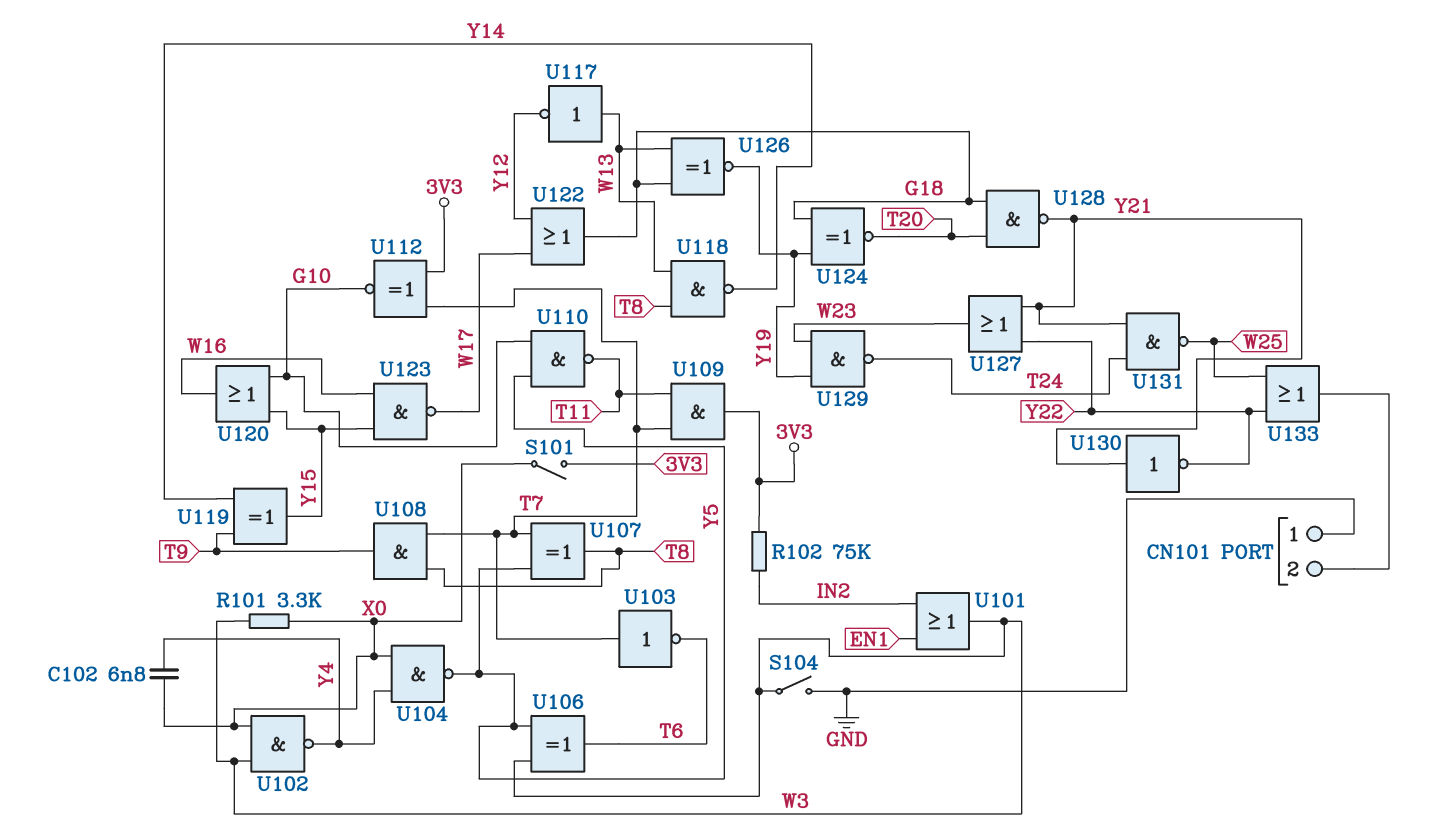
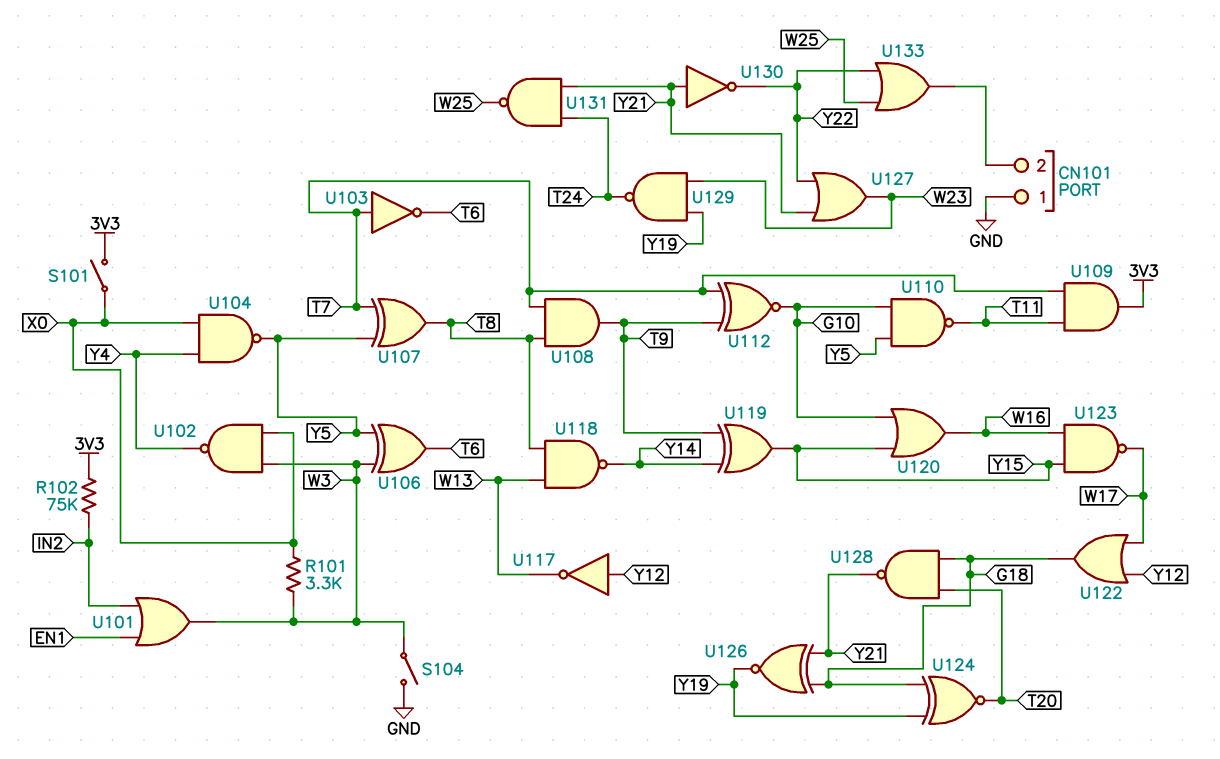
C102: 6.8nF (X0, Y4) -> none
U112: XNOR (in 3V3, in T7, out G10) -> XNOR (in T7, in T9, out G10)
U117: NOT (in W13, out Y12) -> NOT (in Y12, out W13)
U126: XNOR (in G18, in W13, out Y19) -> XNOR (in G18, in Y21, out Y19)

